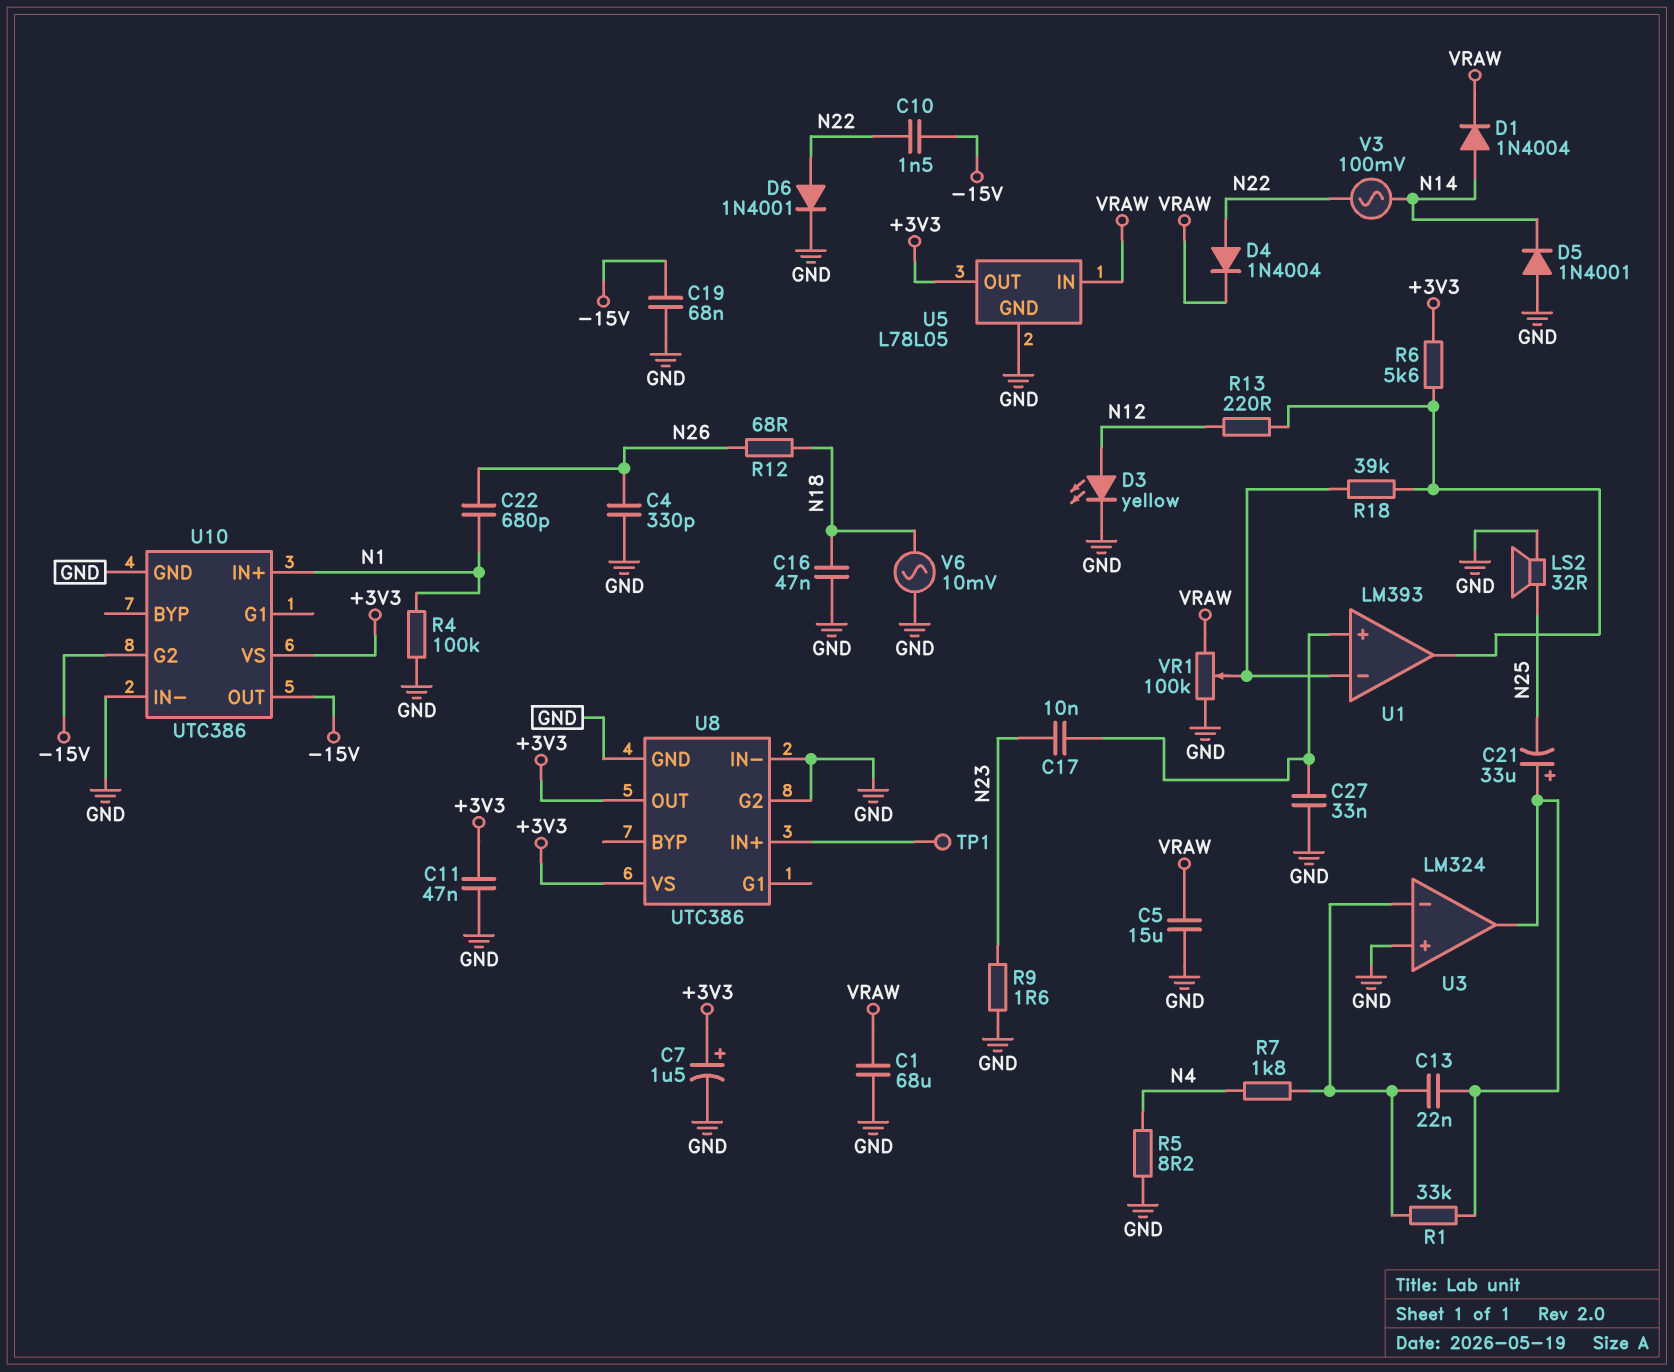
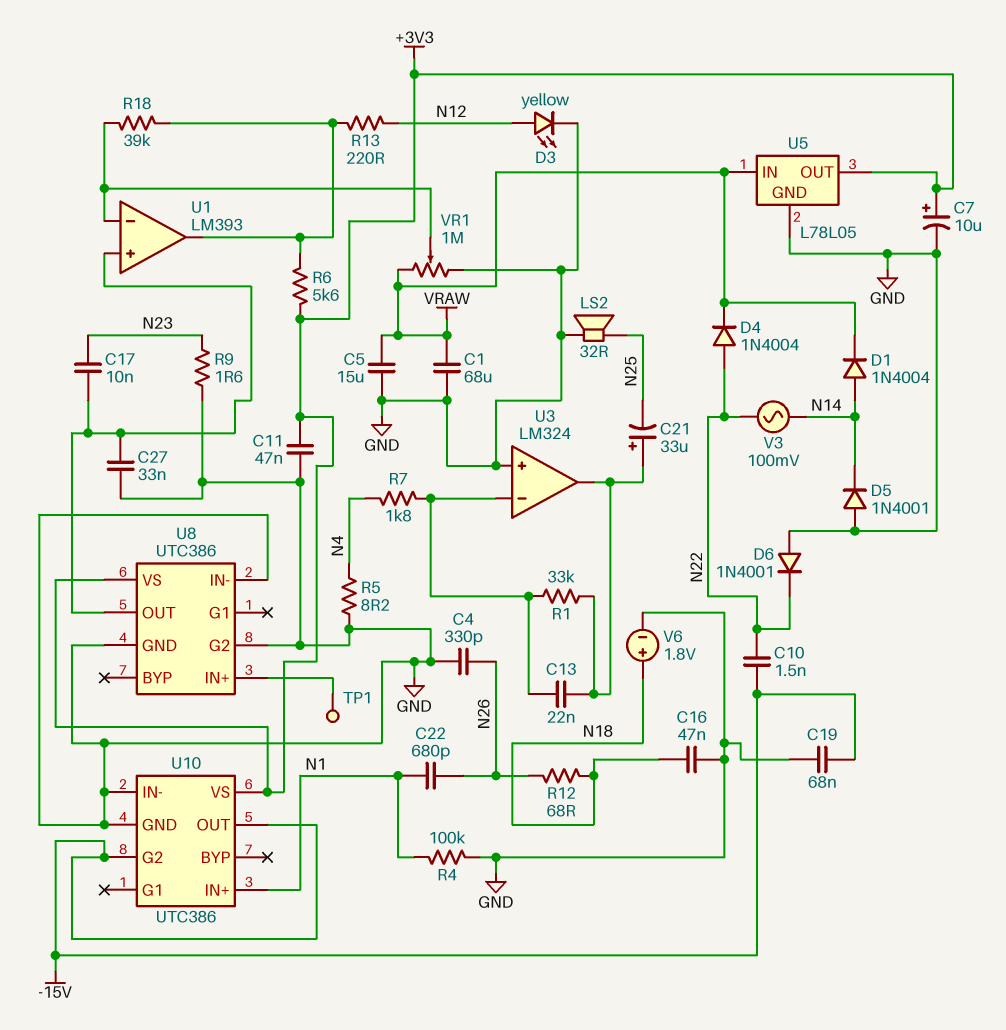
C7: 1.5uF (plus +3V3, minus GND) -> 10uF (plus +3V3, minus GND)
D6: diode 1N4001 (A N22, K GND) -> diode 1N4001 (A GND, K N22)
U8 pin OUT: +3V3 -> U1/in+
V6: AC 10mV (GND, N18) -> 1.8V (plus N18, minus GND)
VR1: 100k (GND, VRAW, wiper U1/in-) -> 1M (GND, VRAW, wiper U1/in-)

